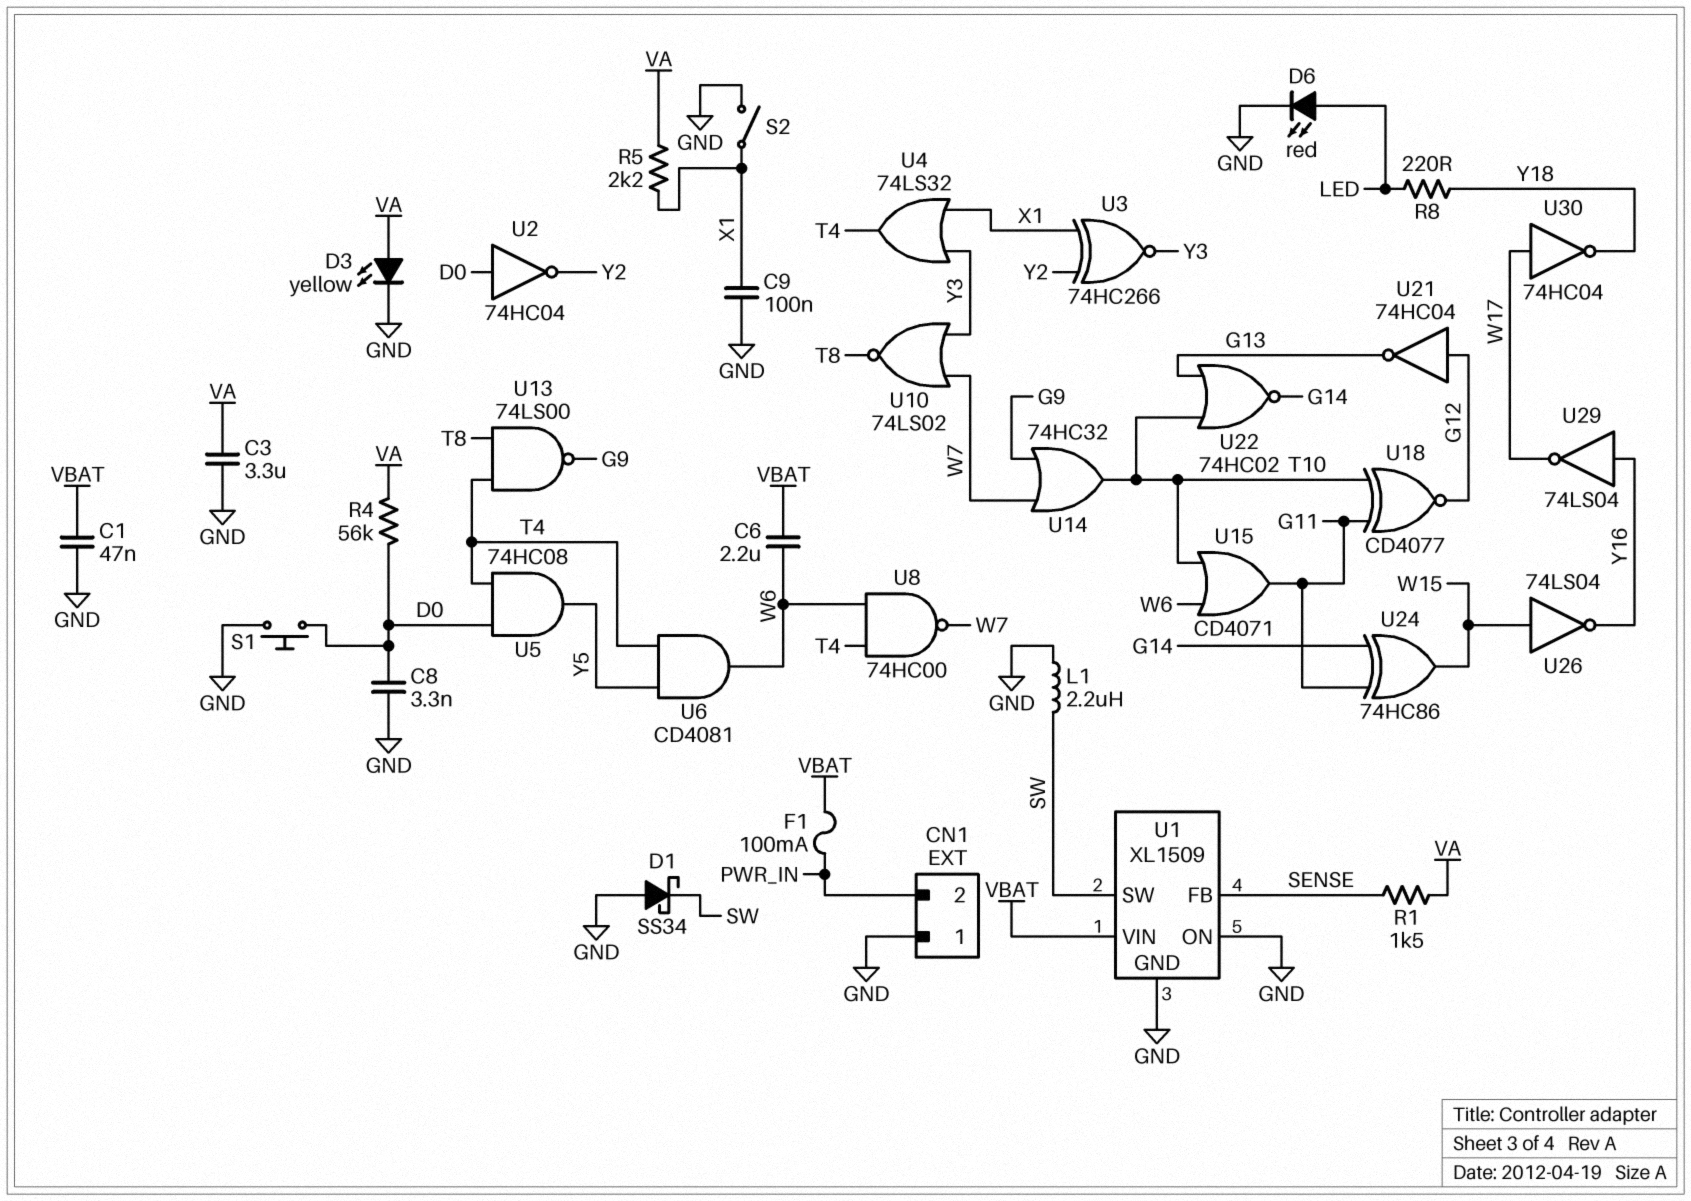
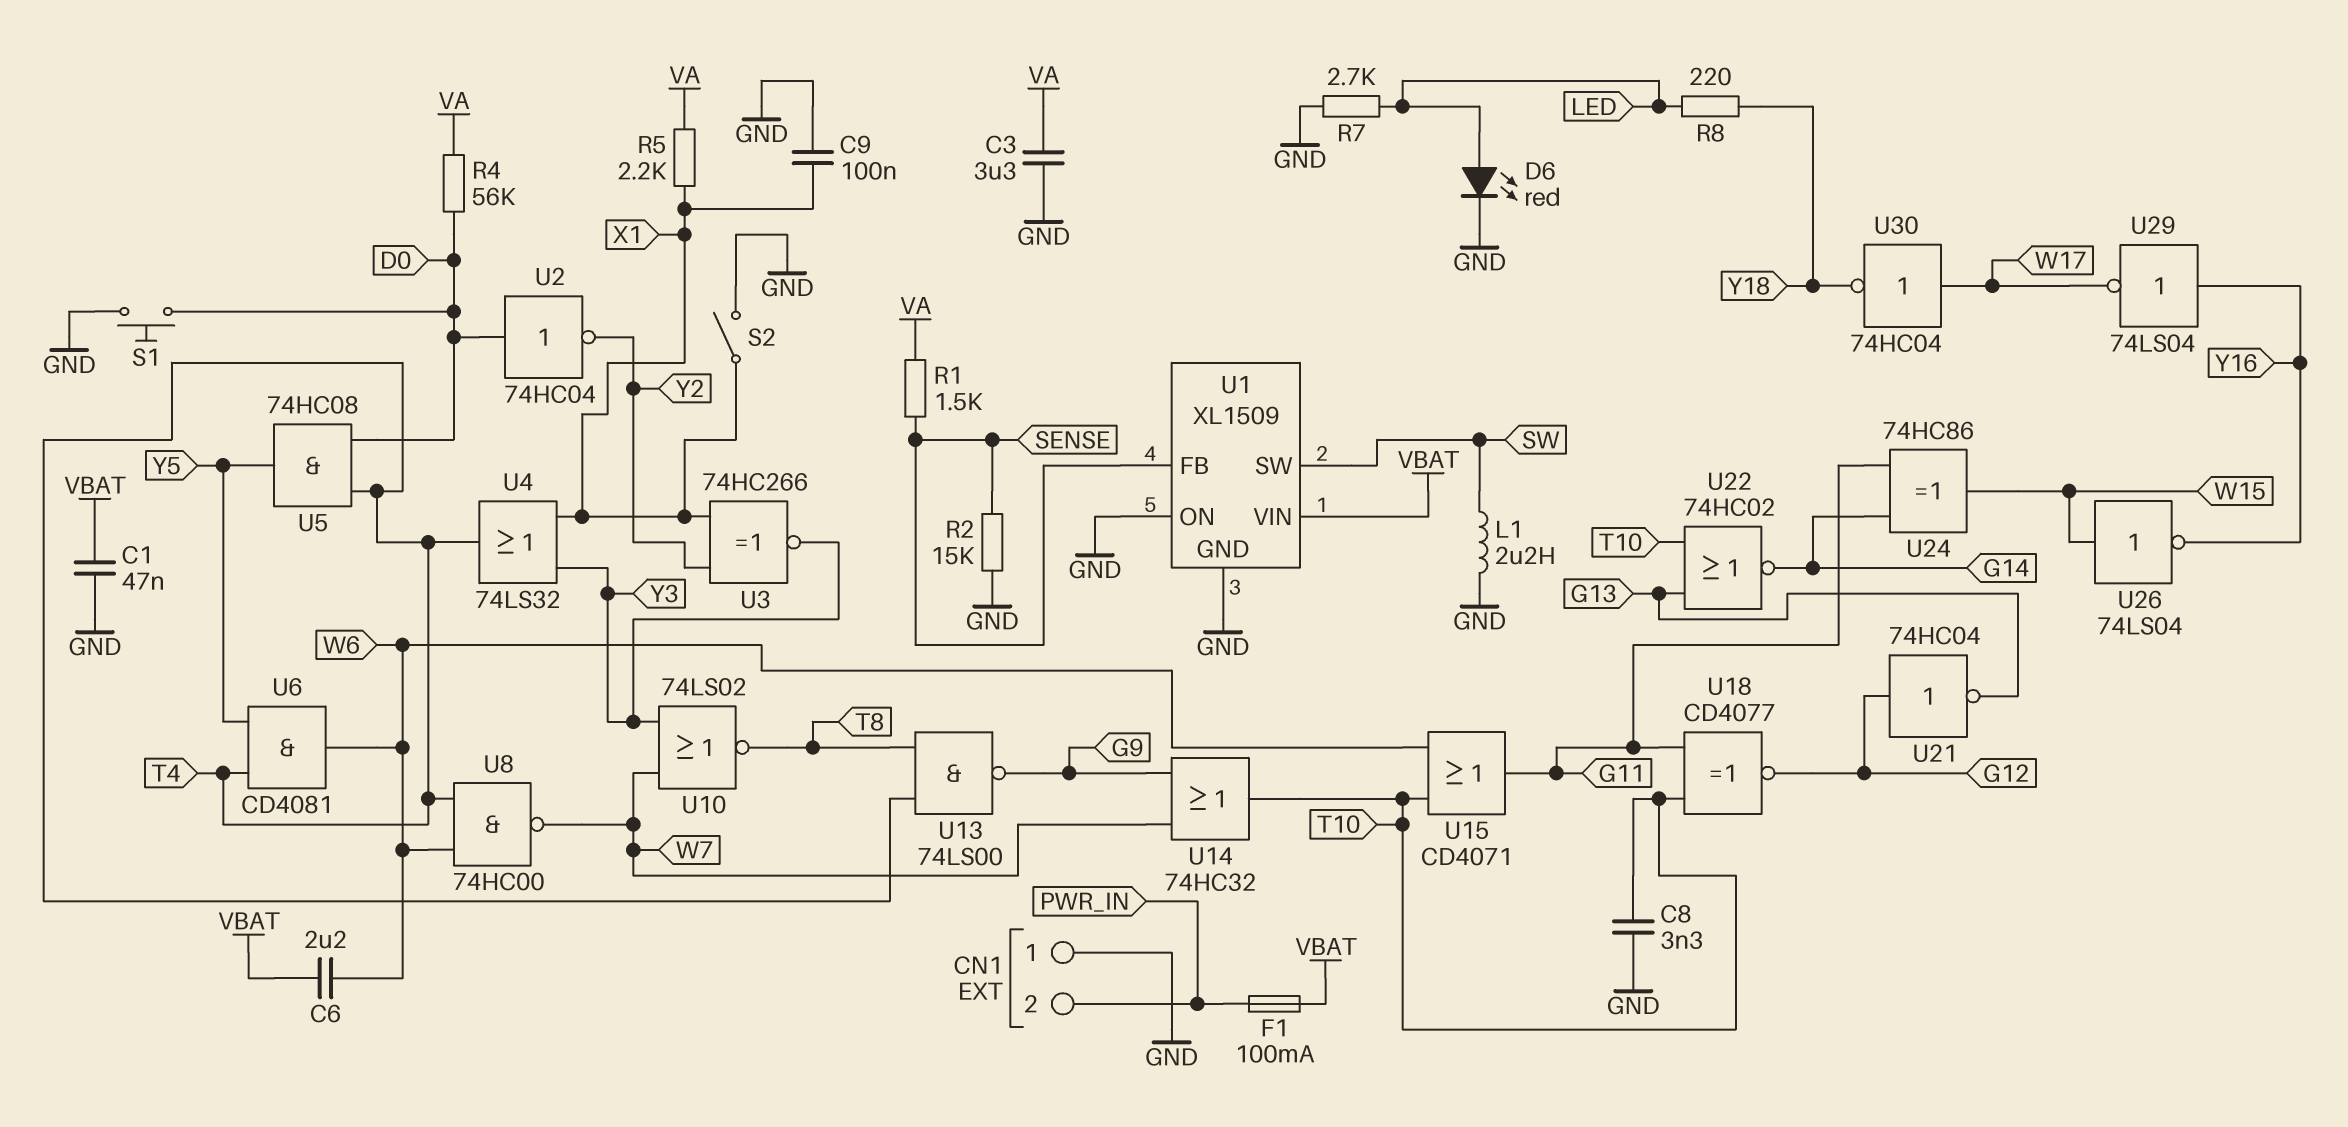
C8: 3.3nF (D0, GND) -> 3.3nF (GND, T10)
D1: schottky SS34 (A GND, K SW) -> none
D3: LED yellow (A VA, K GND) -> none
R2: none -> 15k (GND, SENSE)
R7: none -> 2.7k (GND, LED)

